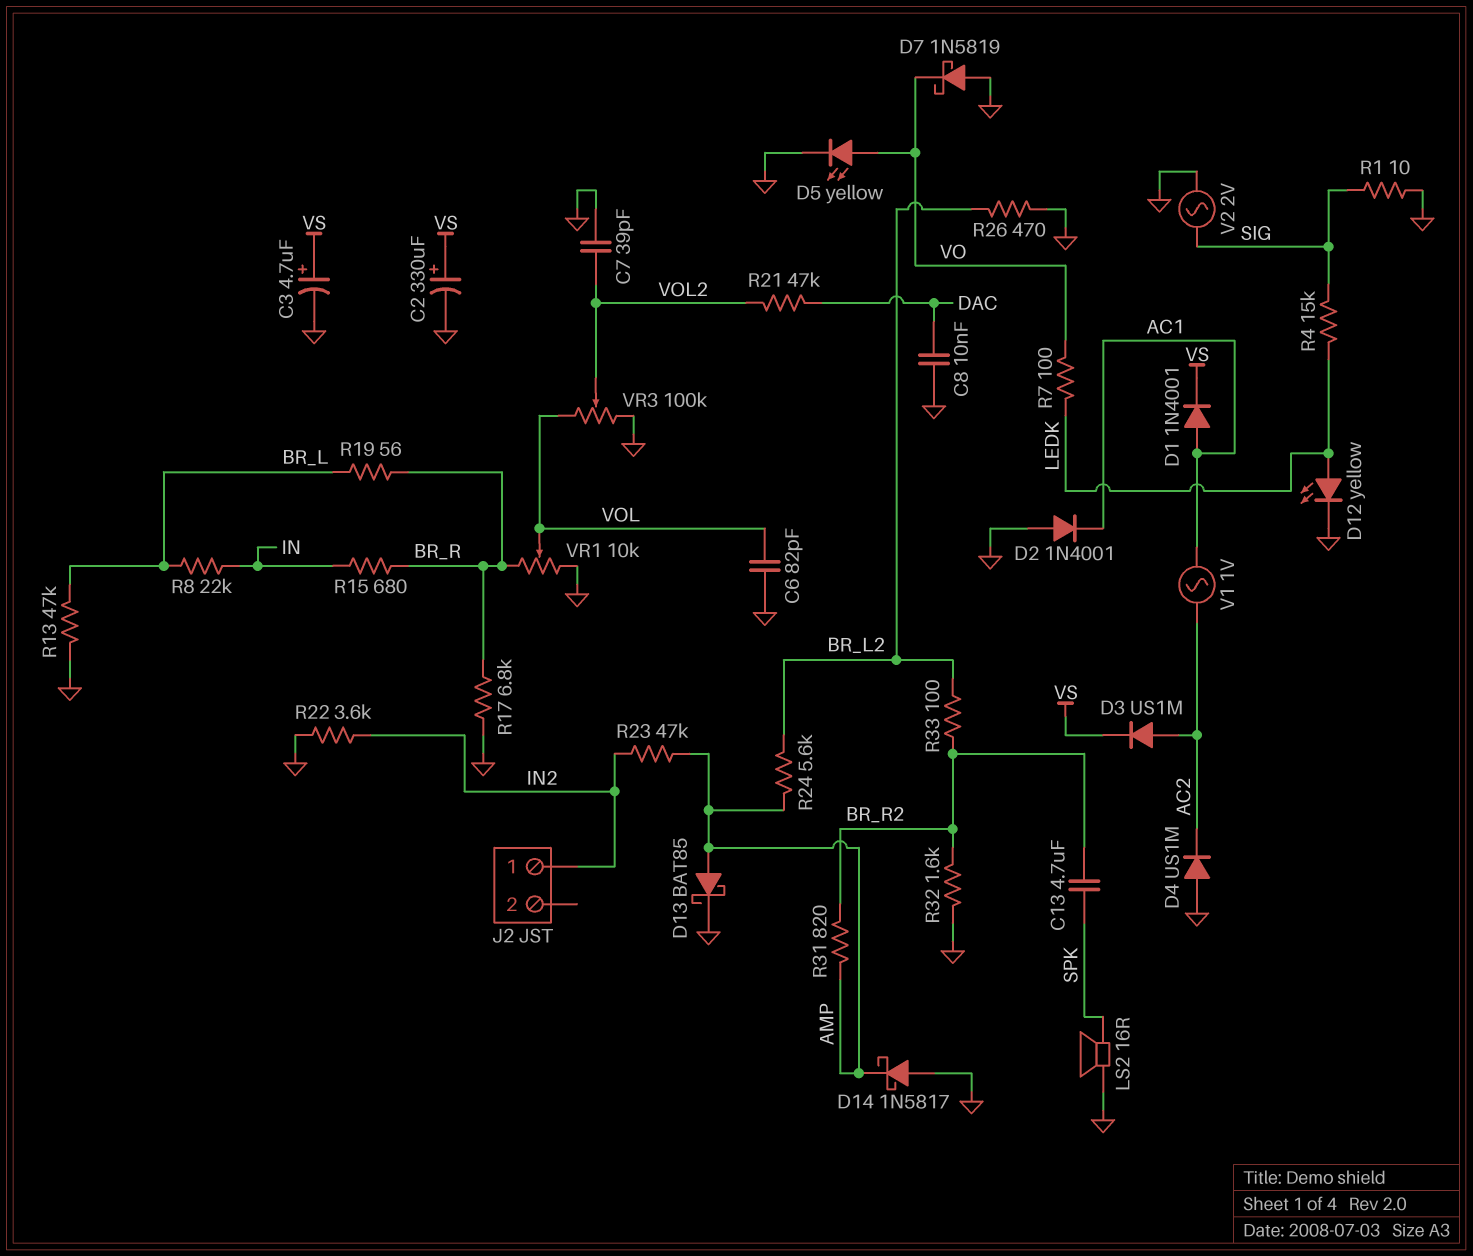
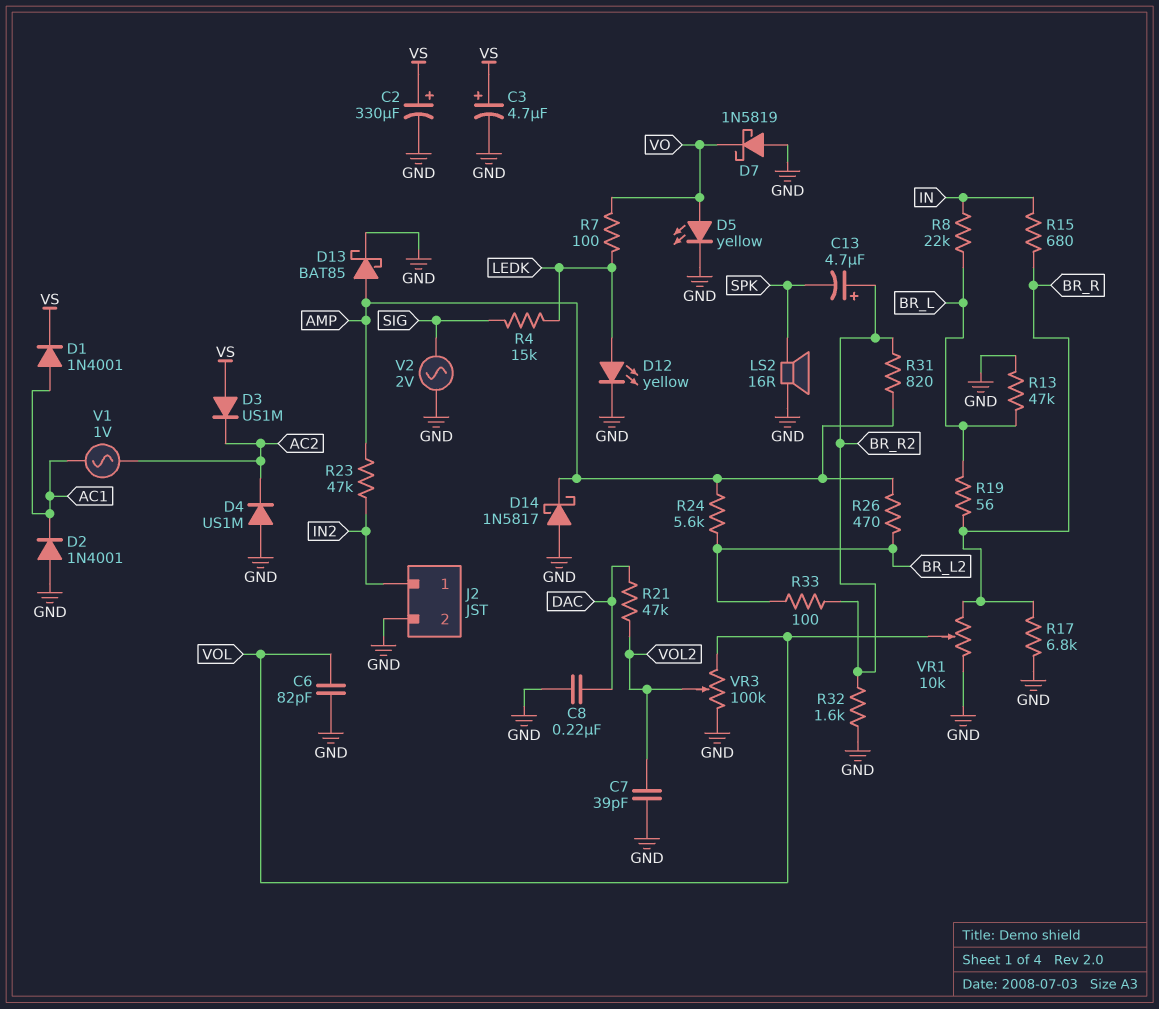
C8: 10nF (DAC, GND) -> 220nF (DAC, GND)
C13: 4.7uF (BR_R2, SPK) -> 4.7uF (plus BR_R2, minus SPK)
D3: diode US1M (A AC2, K VS) -> diode US1M (A VS, K AC2)
J2 pin 2: none -> GND
R1: 10 (GND, SIG) -> none
R22: 3.6k (GND, IN2) -> none
R26: 470 (BR_L2, GND) -> 470 (AMP, BR_L2)

